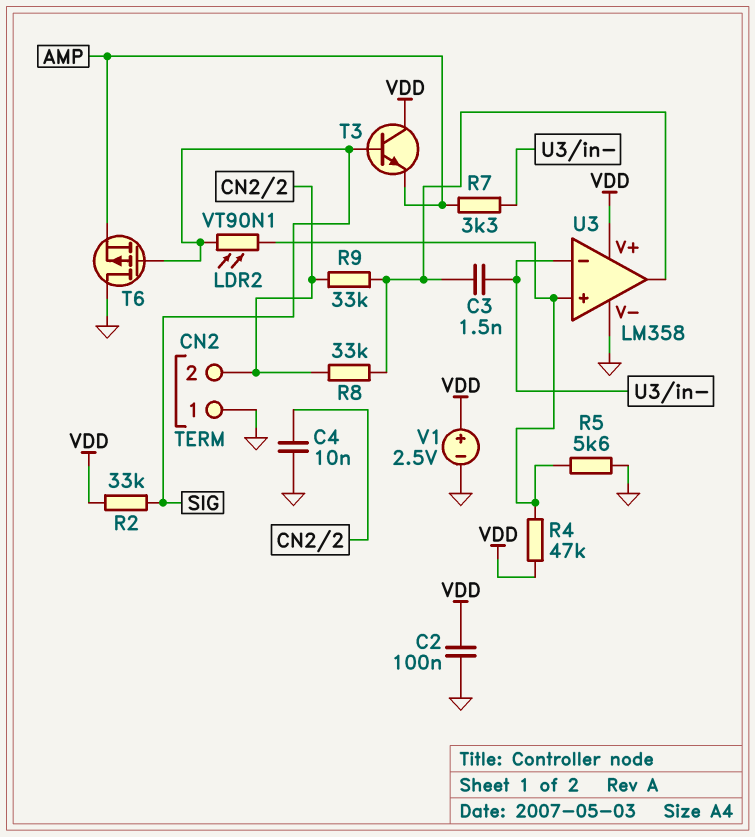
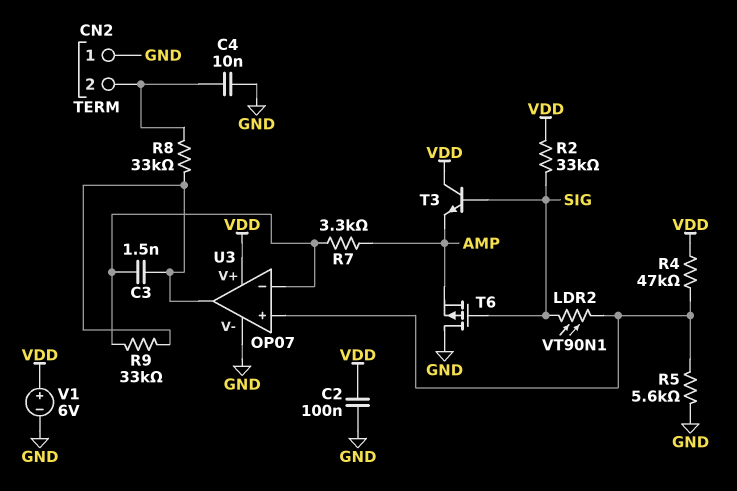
R9: 33k (CN2/2, U3/out) -> 33k (U3/in-, U3/out)
U3: LM358 -> OP07
V1: 2.5V (plus VDD, minus GND) -> 6V (plus VDD, minus GND)

